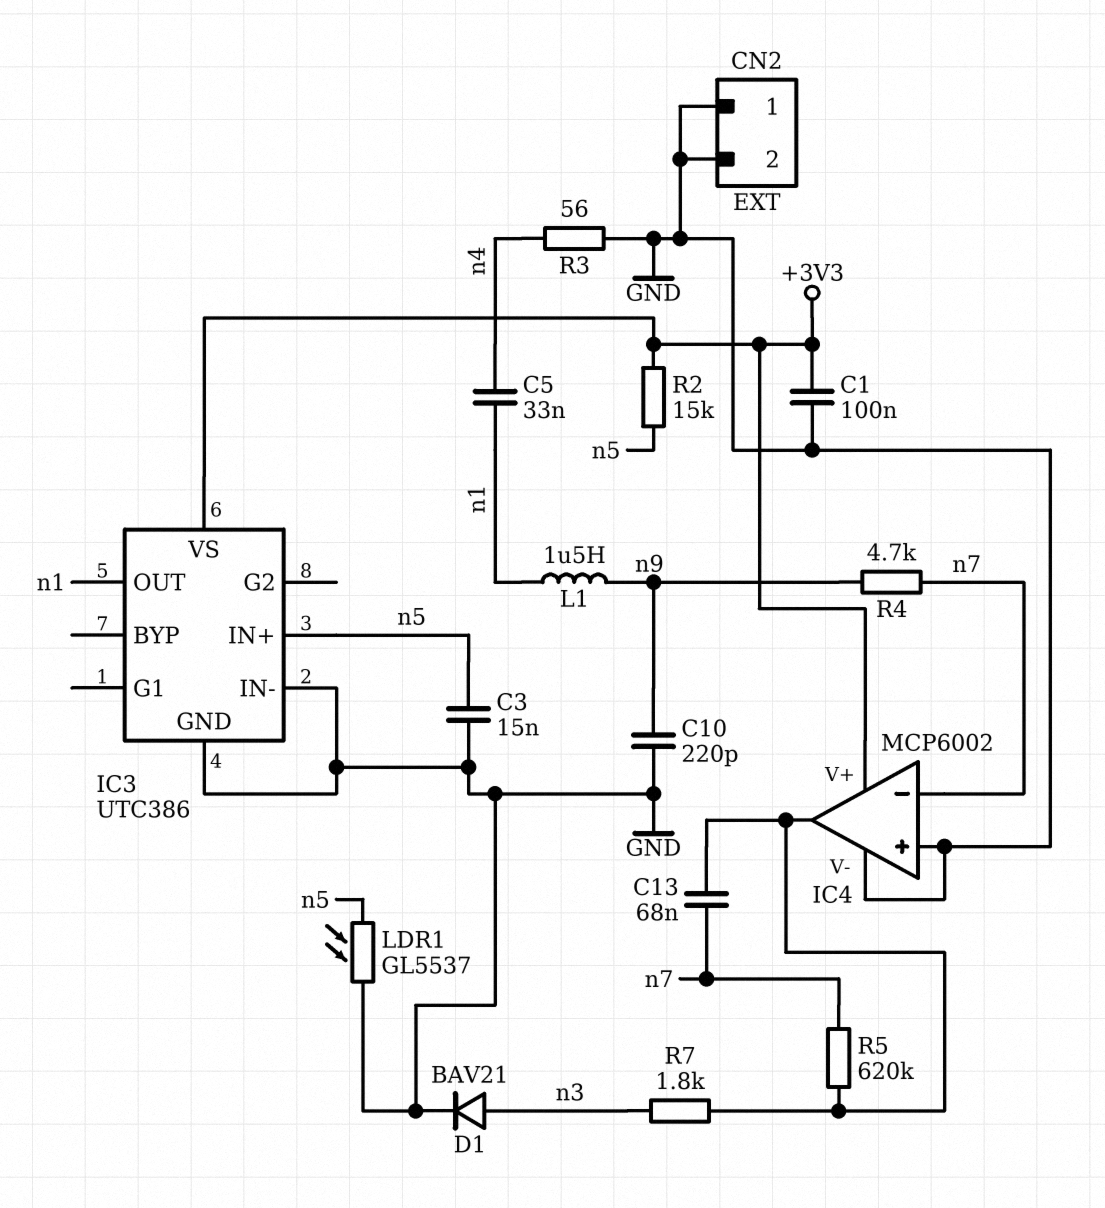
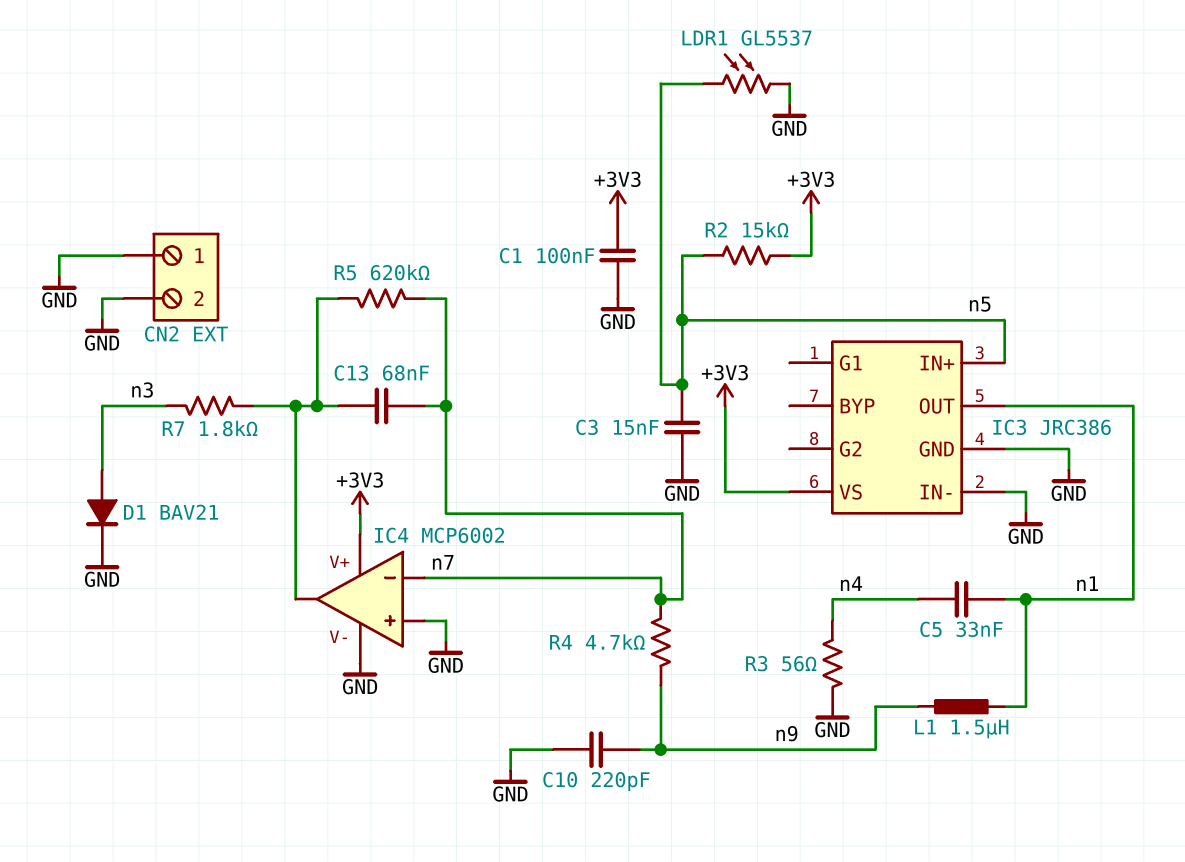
IC3: UTC386 -> JRC386

